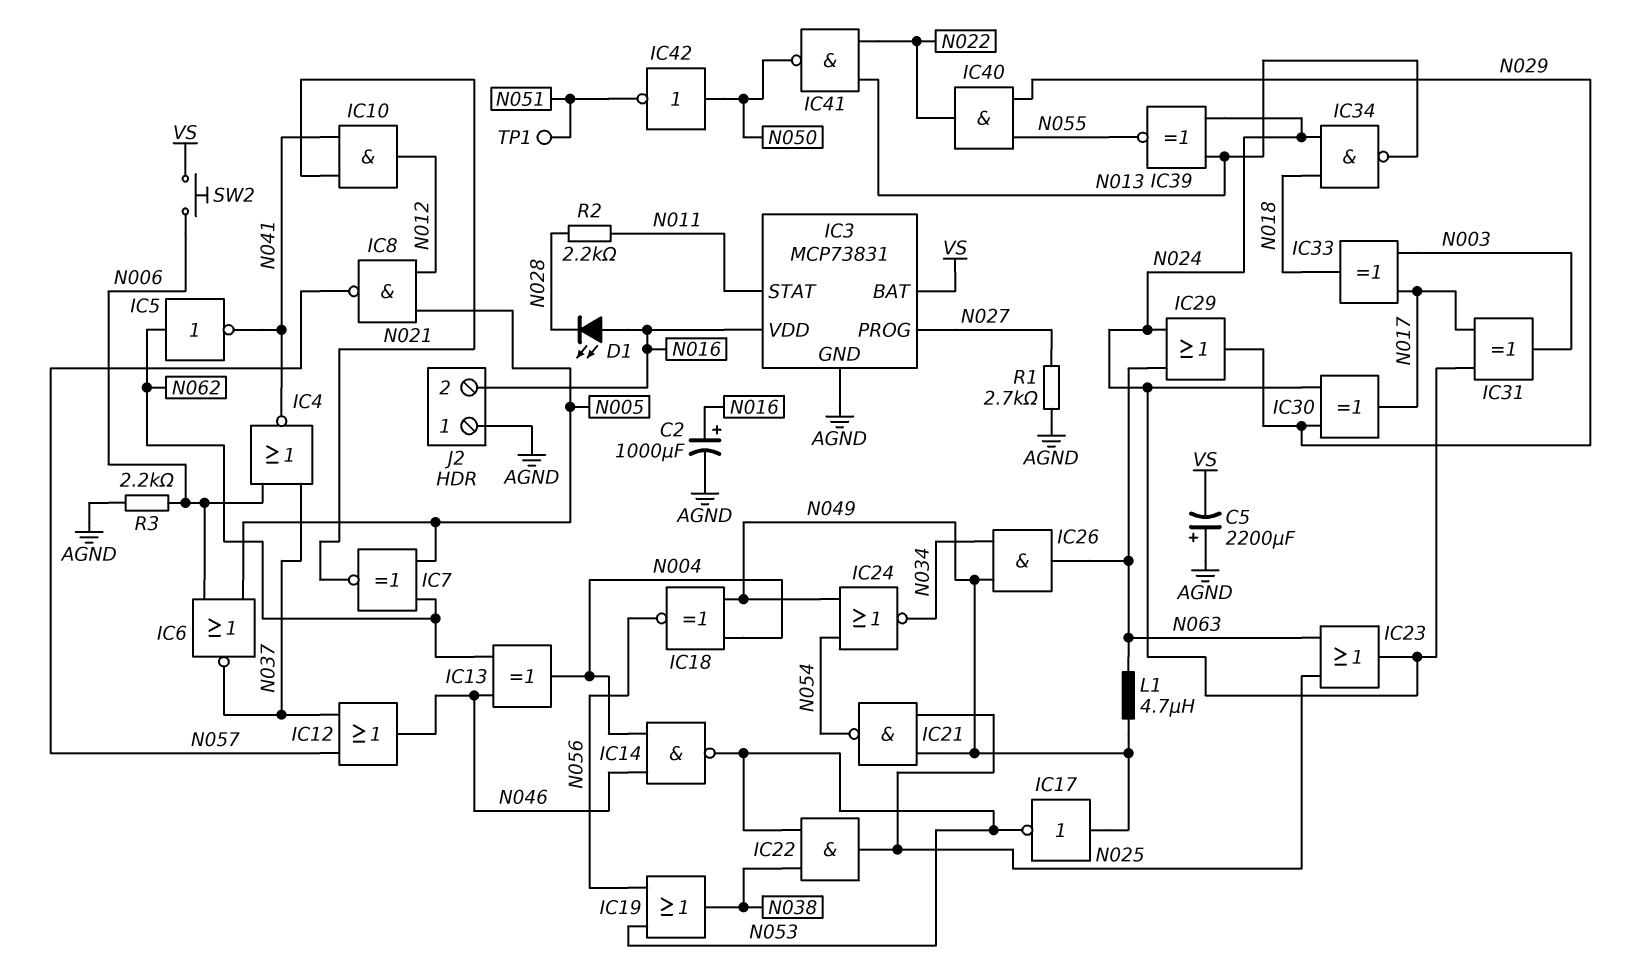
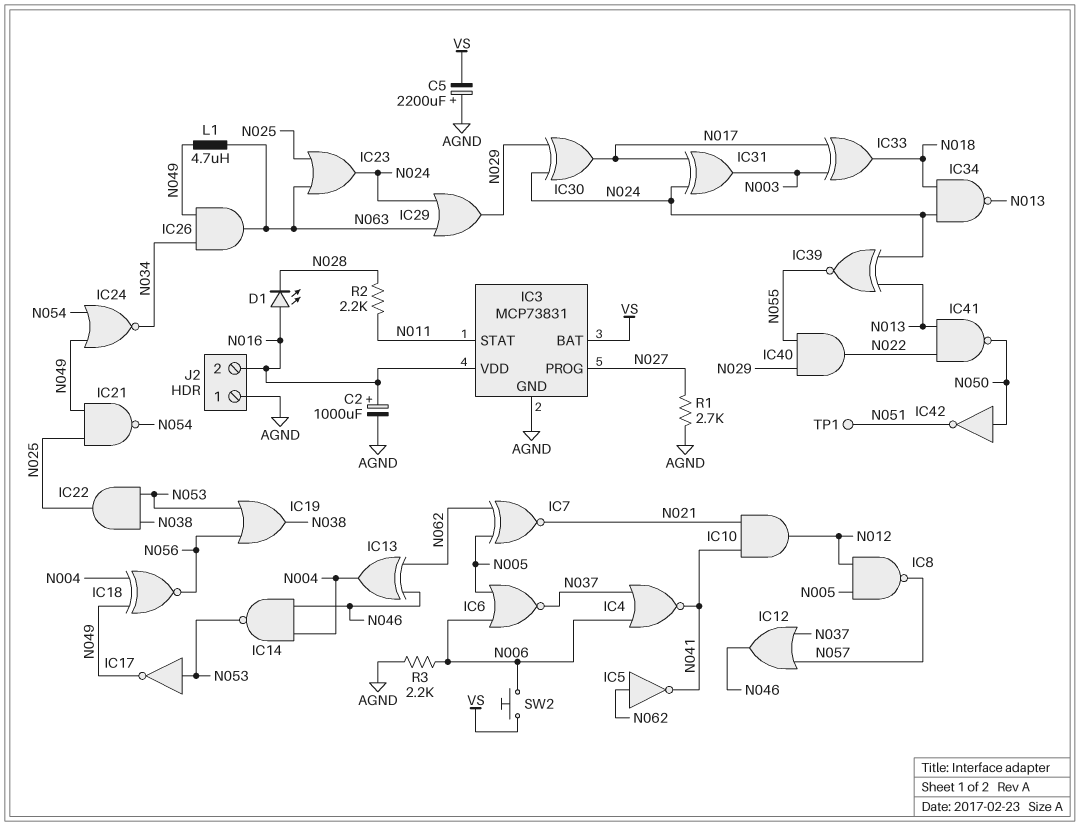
IC17: NOT (in N049, out N053) -> NOT (in N053, out N049)

